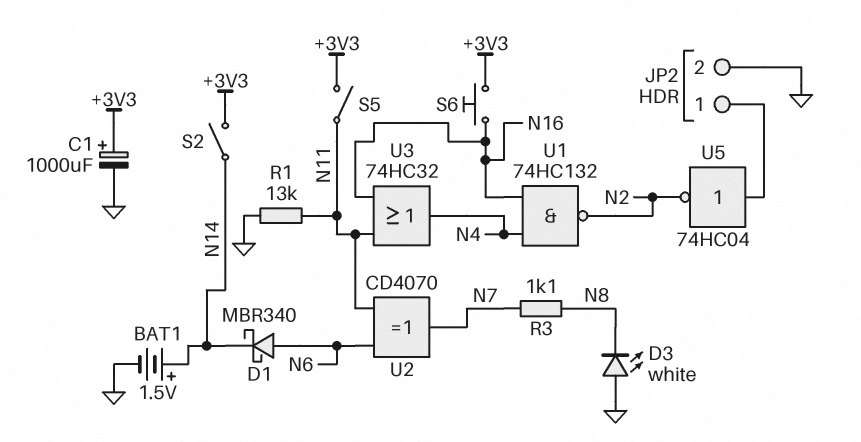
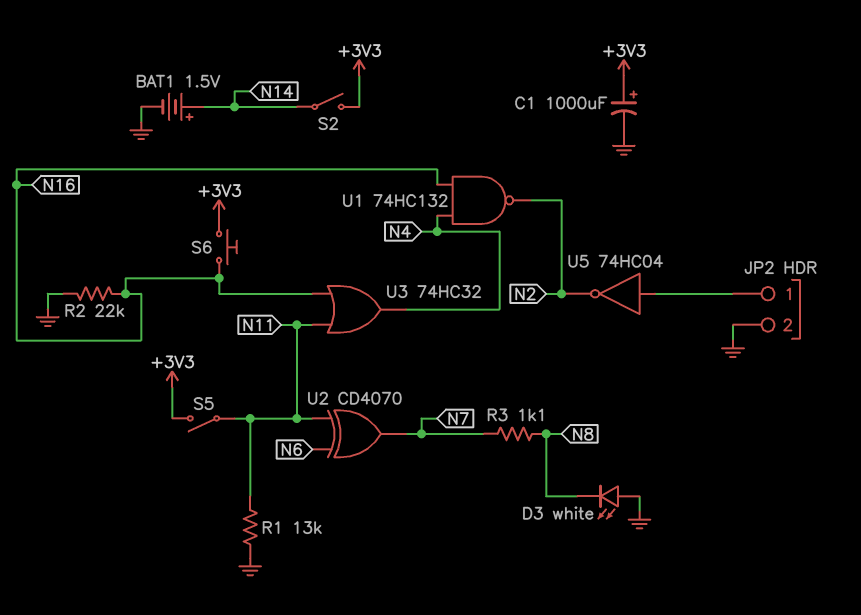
D1: schottky MBR340 (A N6, K N14) -> none
R2: none -> 22k (GND, N16)

